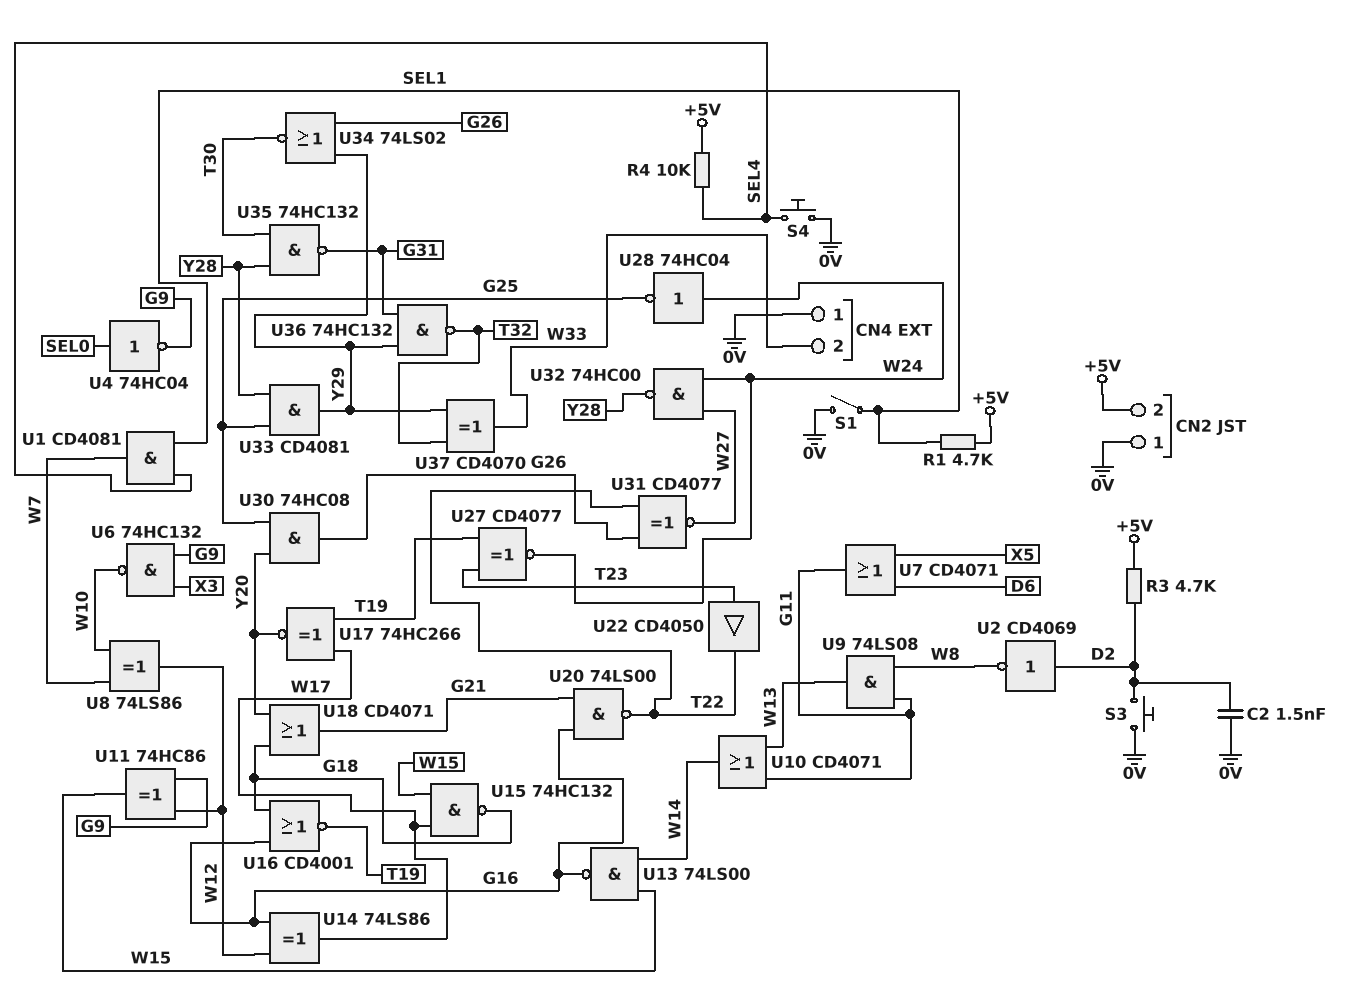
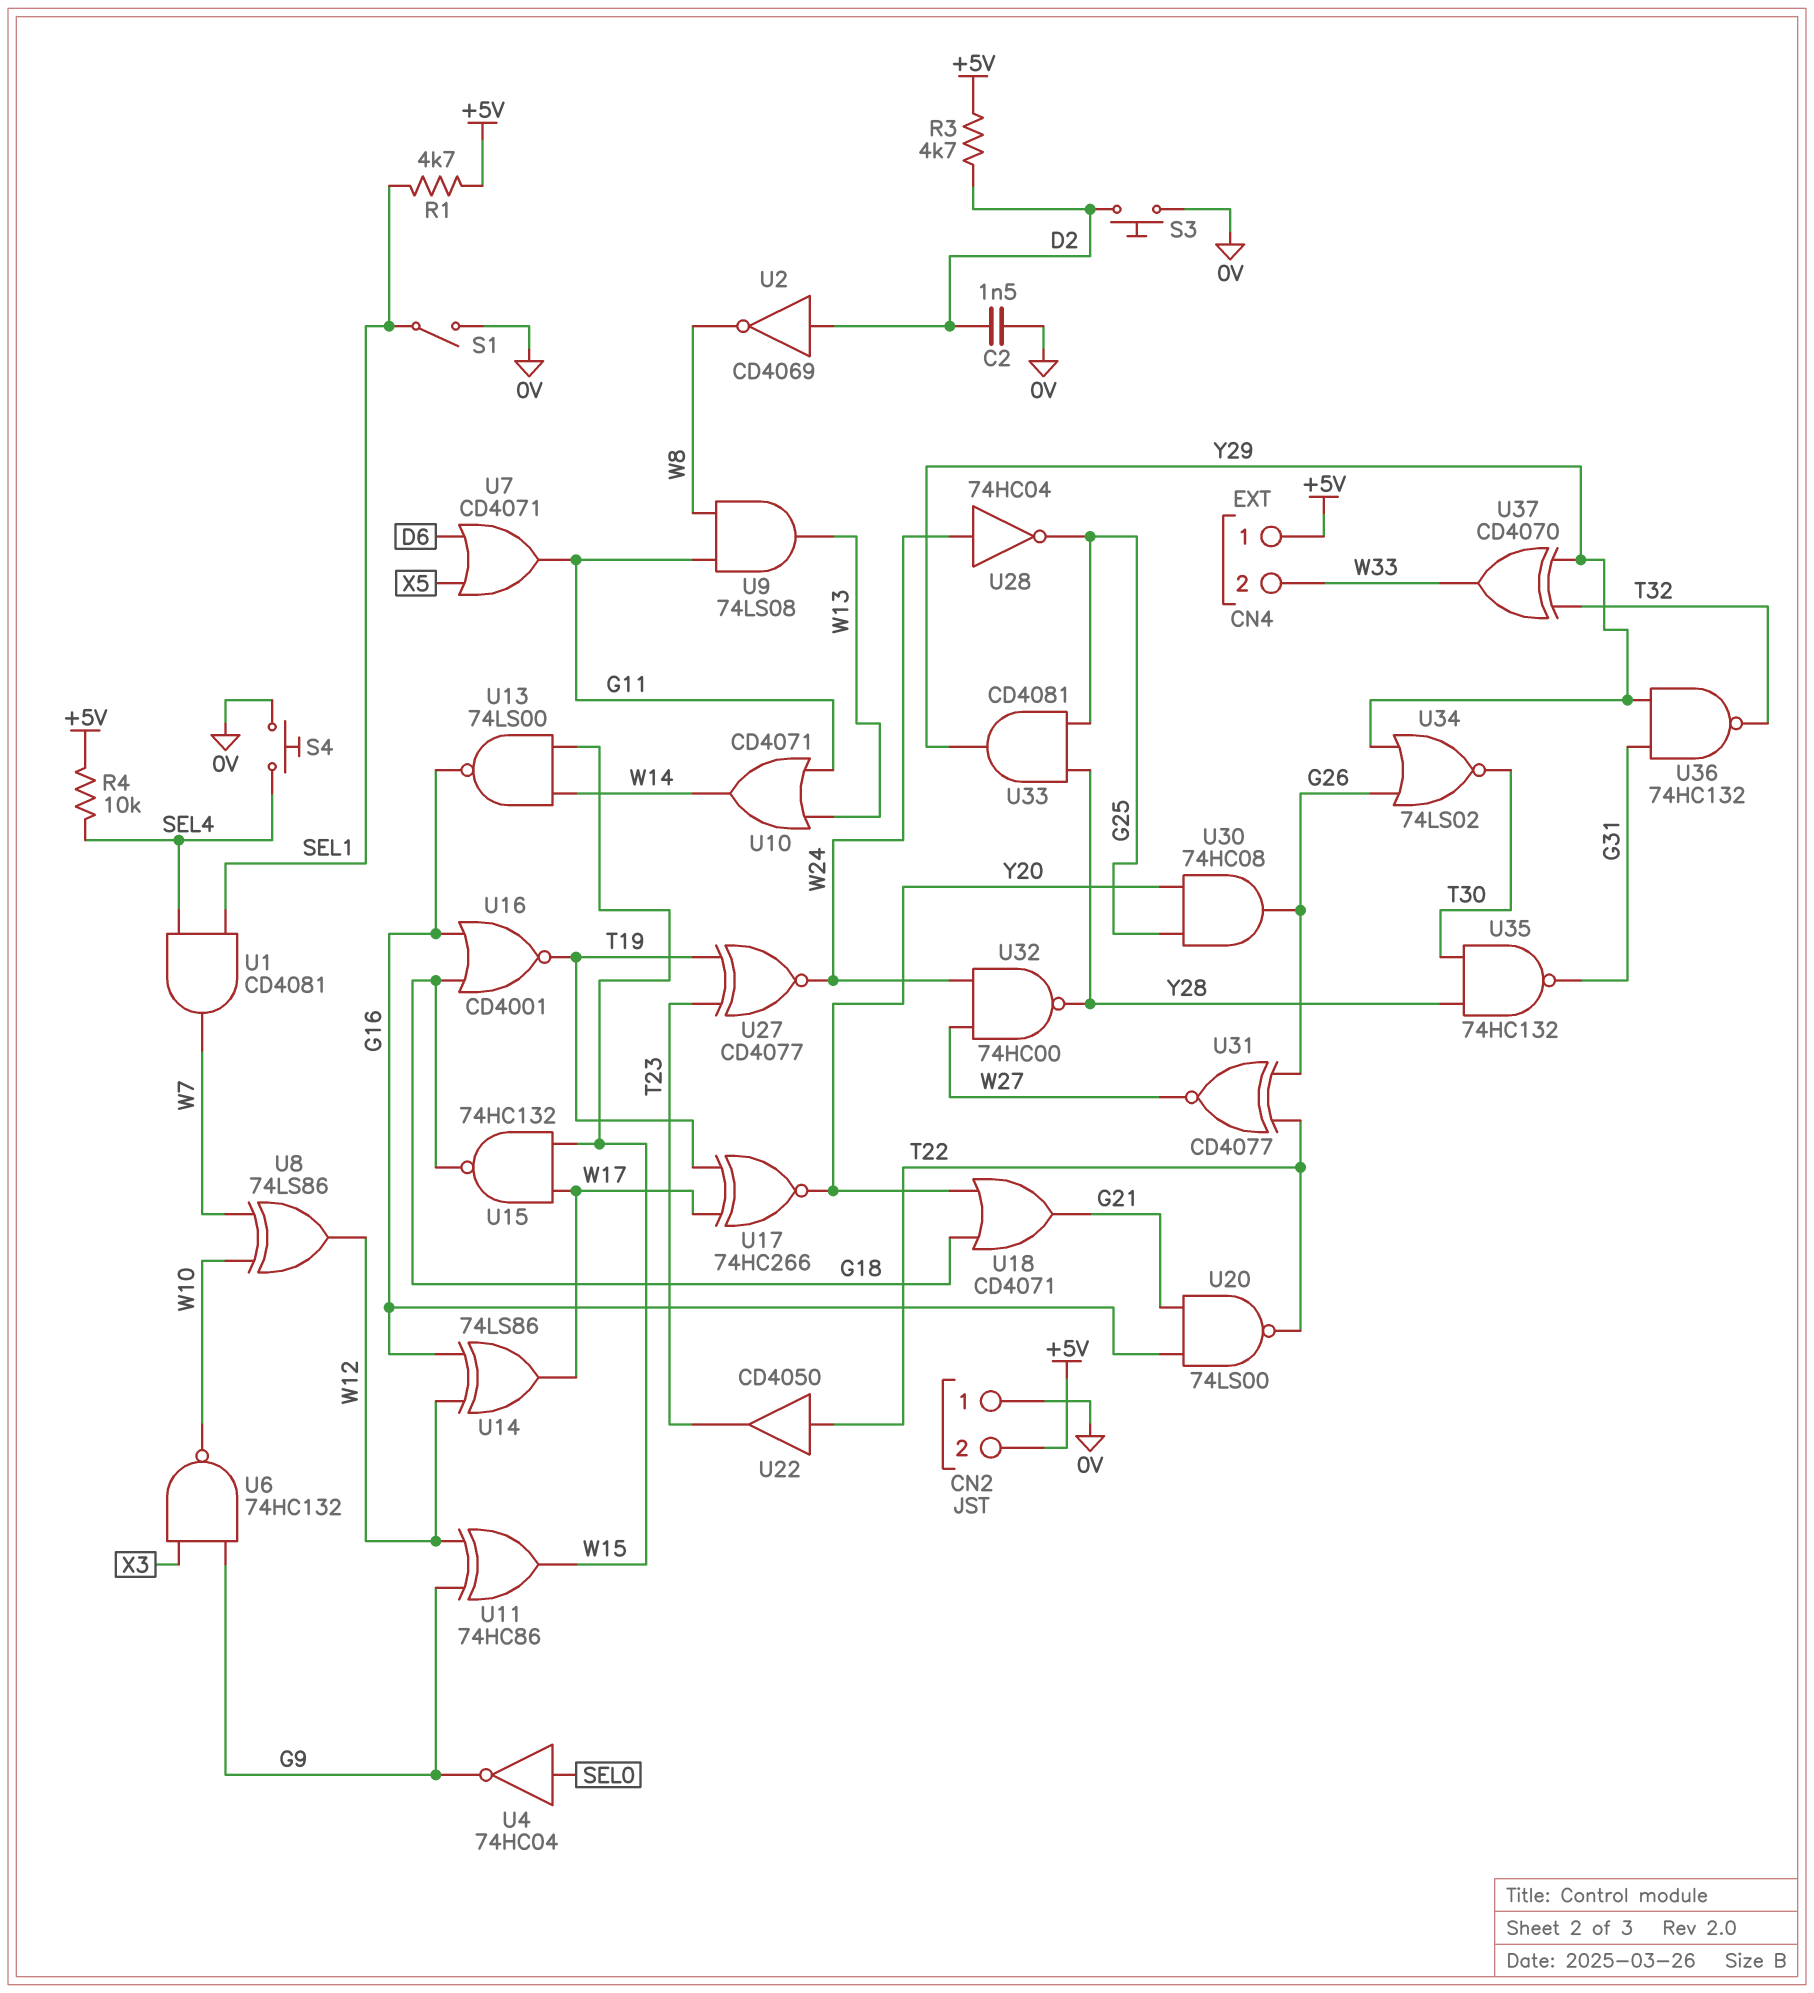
CN4 pin 1: 0V -> +5V
U22: buffer CD4050 (in T23, out T22) -> buffer CD4050 (in T22, out T23)

